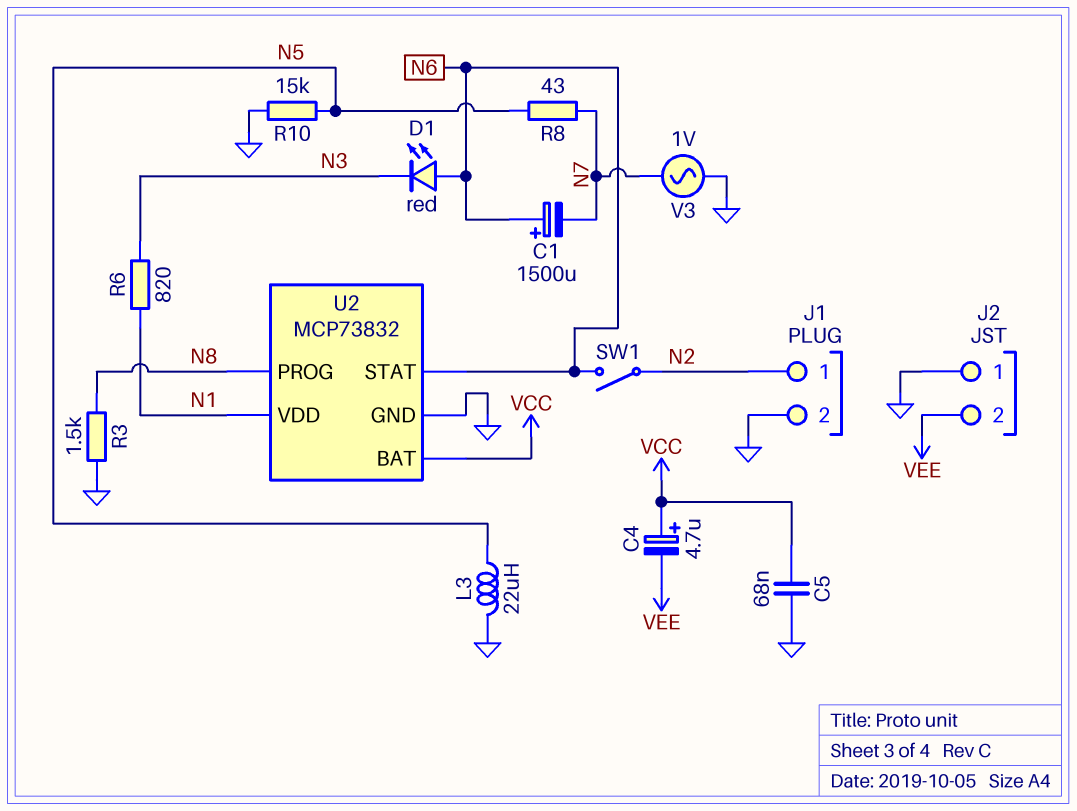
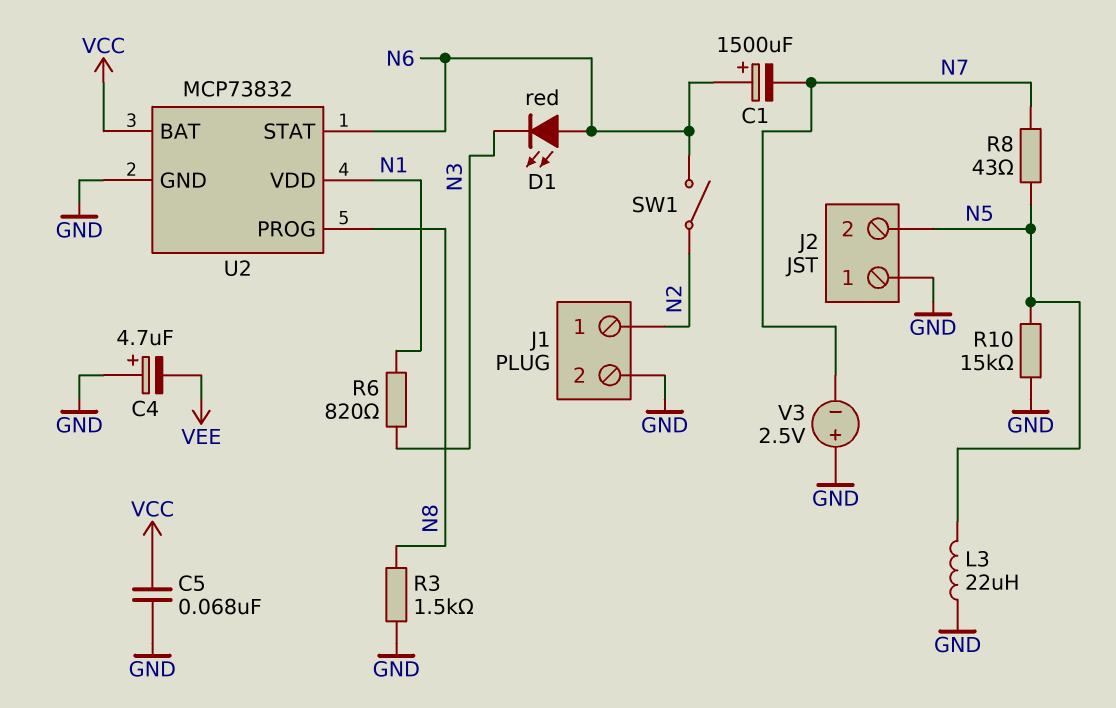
C4: 4.7uF (plus VCC, minus VEE) -> 4.7uF (plus GND, minus VEE)
J2 pin 2: VEE -> N5
V3: AC 1V (GND, N7) -> 2.5V (plus GND, minus N7)

